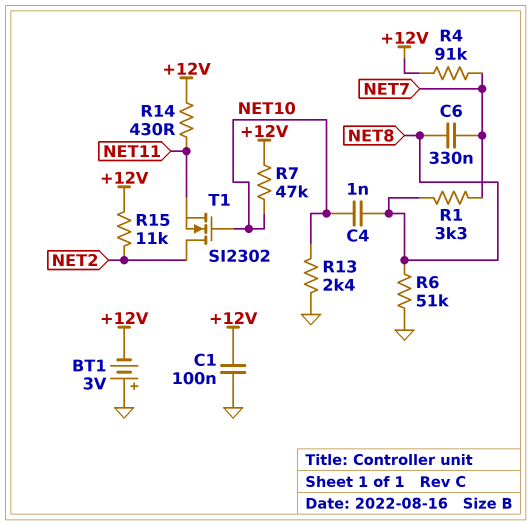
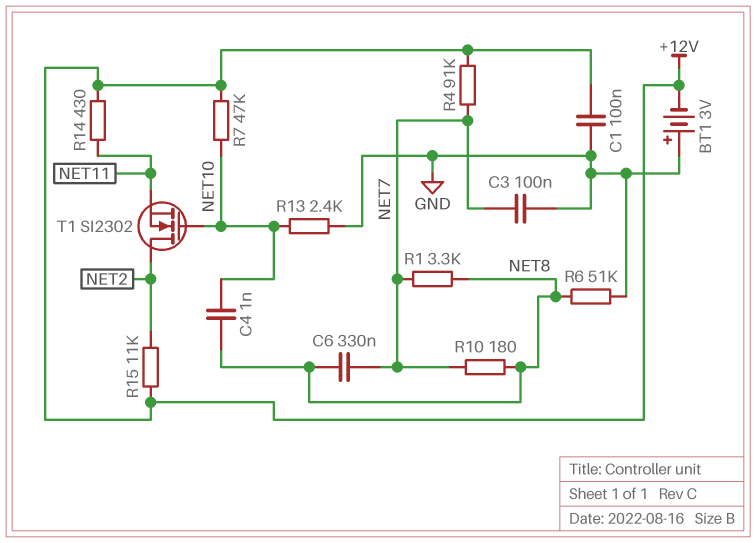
C3: none -> 100nF (GND, NET7)
R10: none -> 180 (NET7, NET8)

